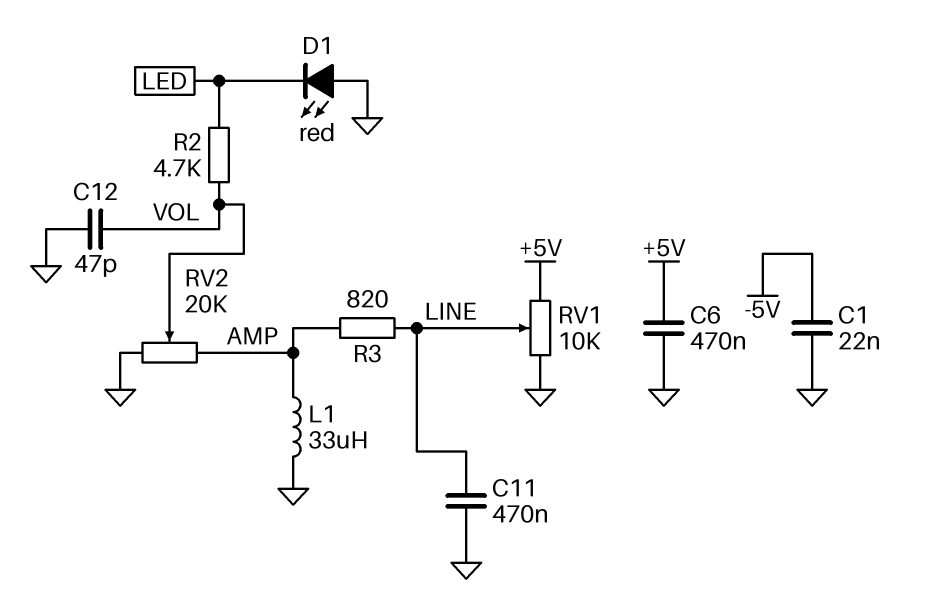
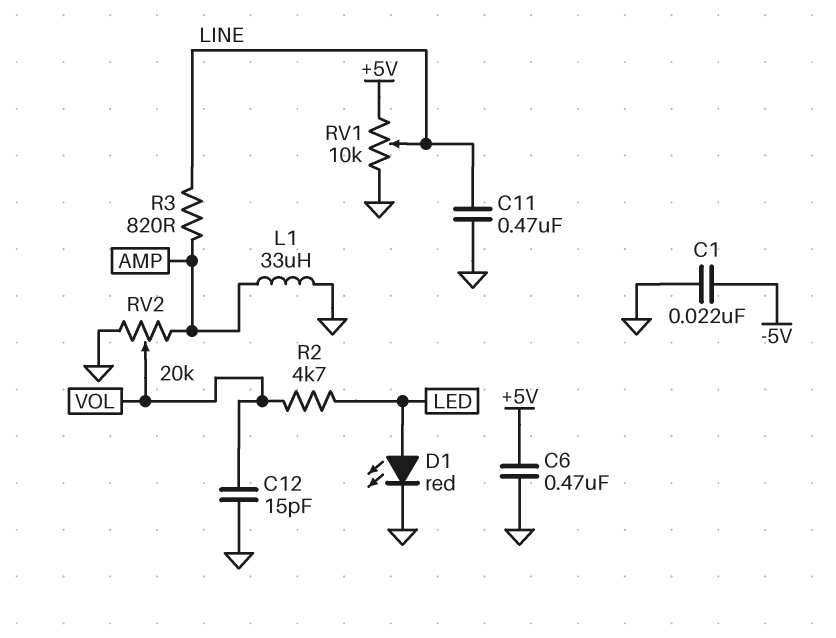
C12: 47pF (GND, VOL) -> 15pF (GND, VOL)
D1: LED red (A GND, K LED) -> LED red (A LED, K GND)

